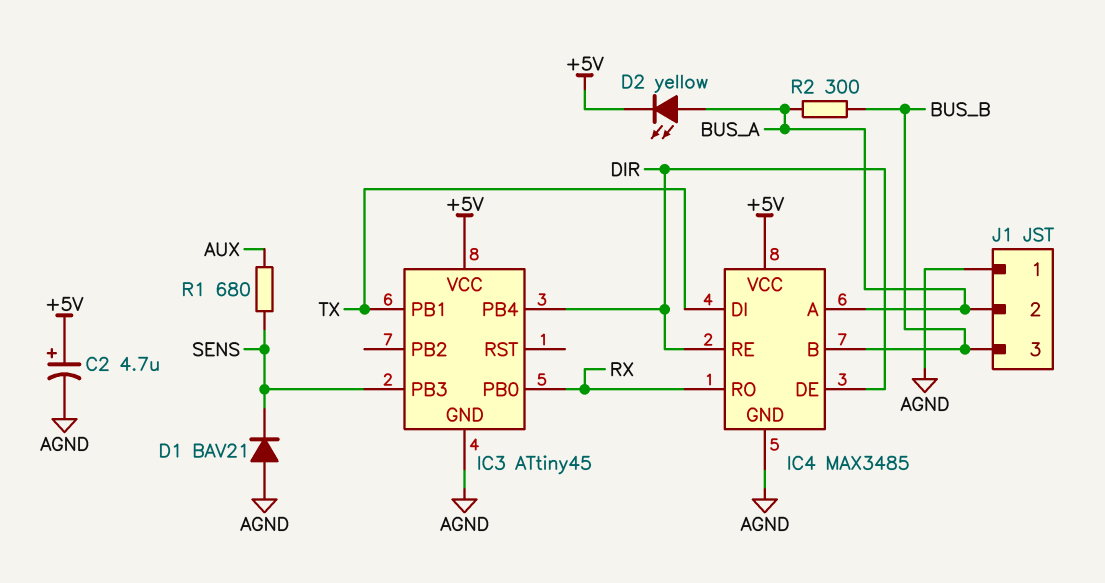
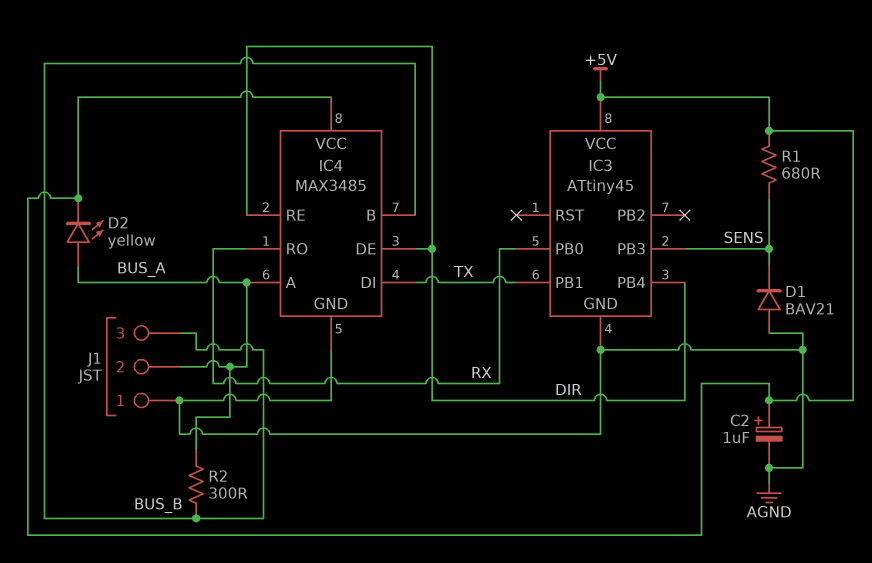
C2: 4.7uF (plus +5V, minus AGND) -> 1uF (plus +5V, minus AGND)
R1: 680 (AUX, SENS) -> 680 (+5V, SENS)

